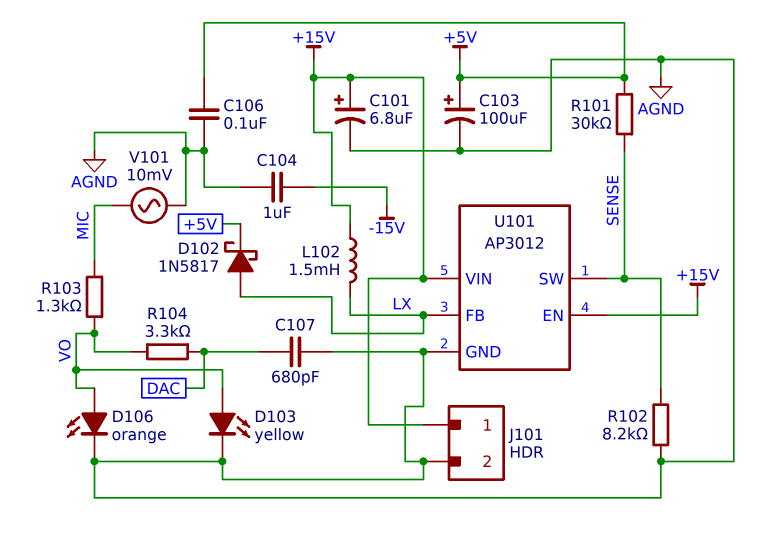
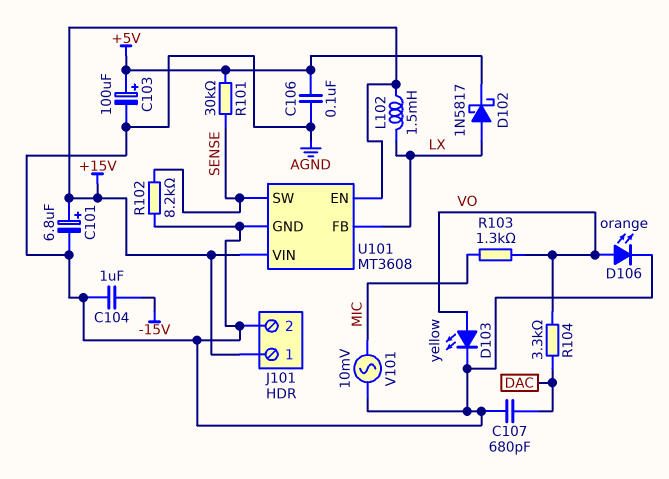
U101: AP3012 -> MT3608

